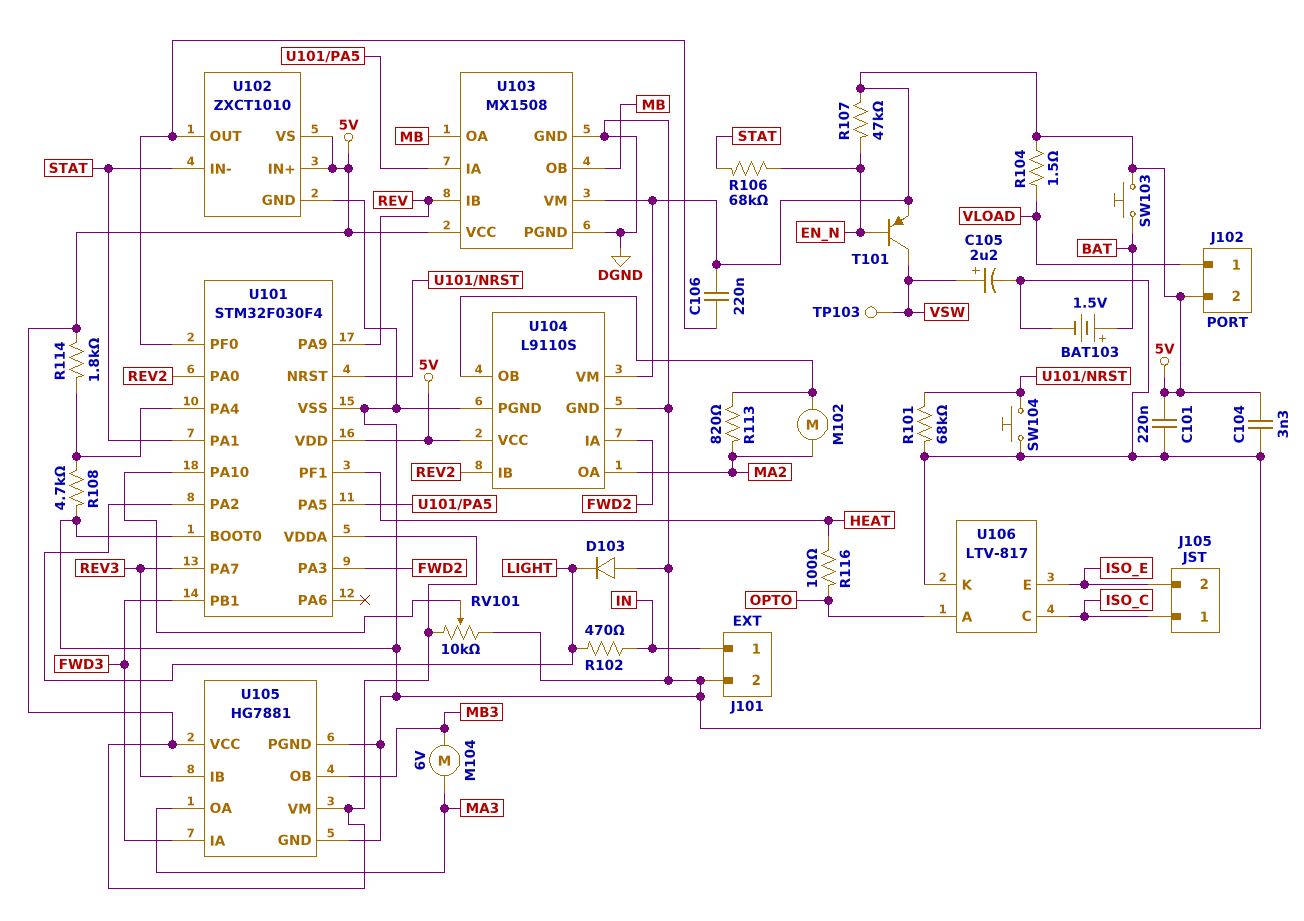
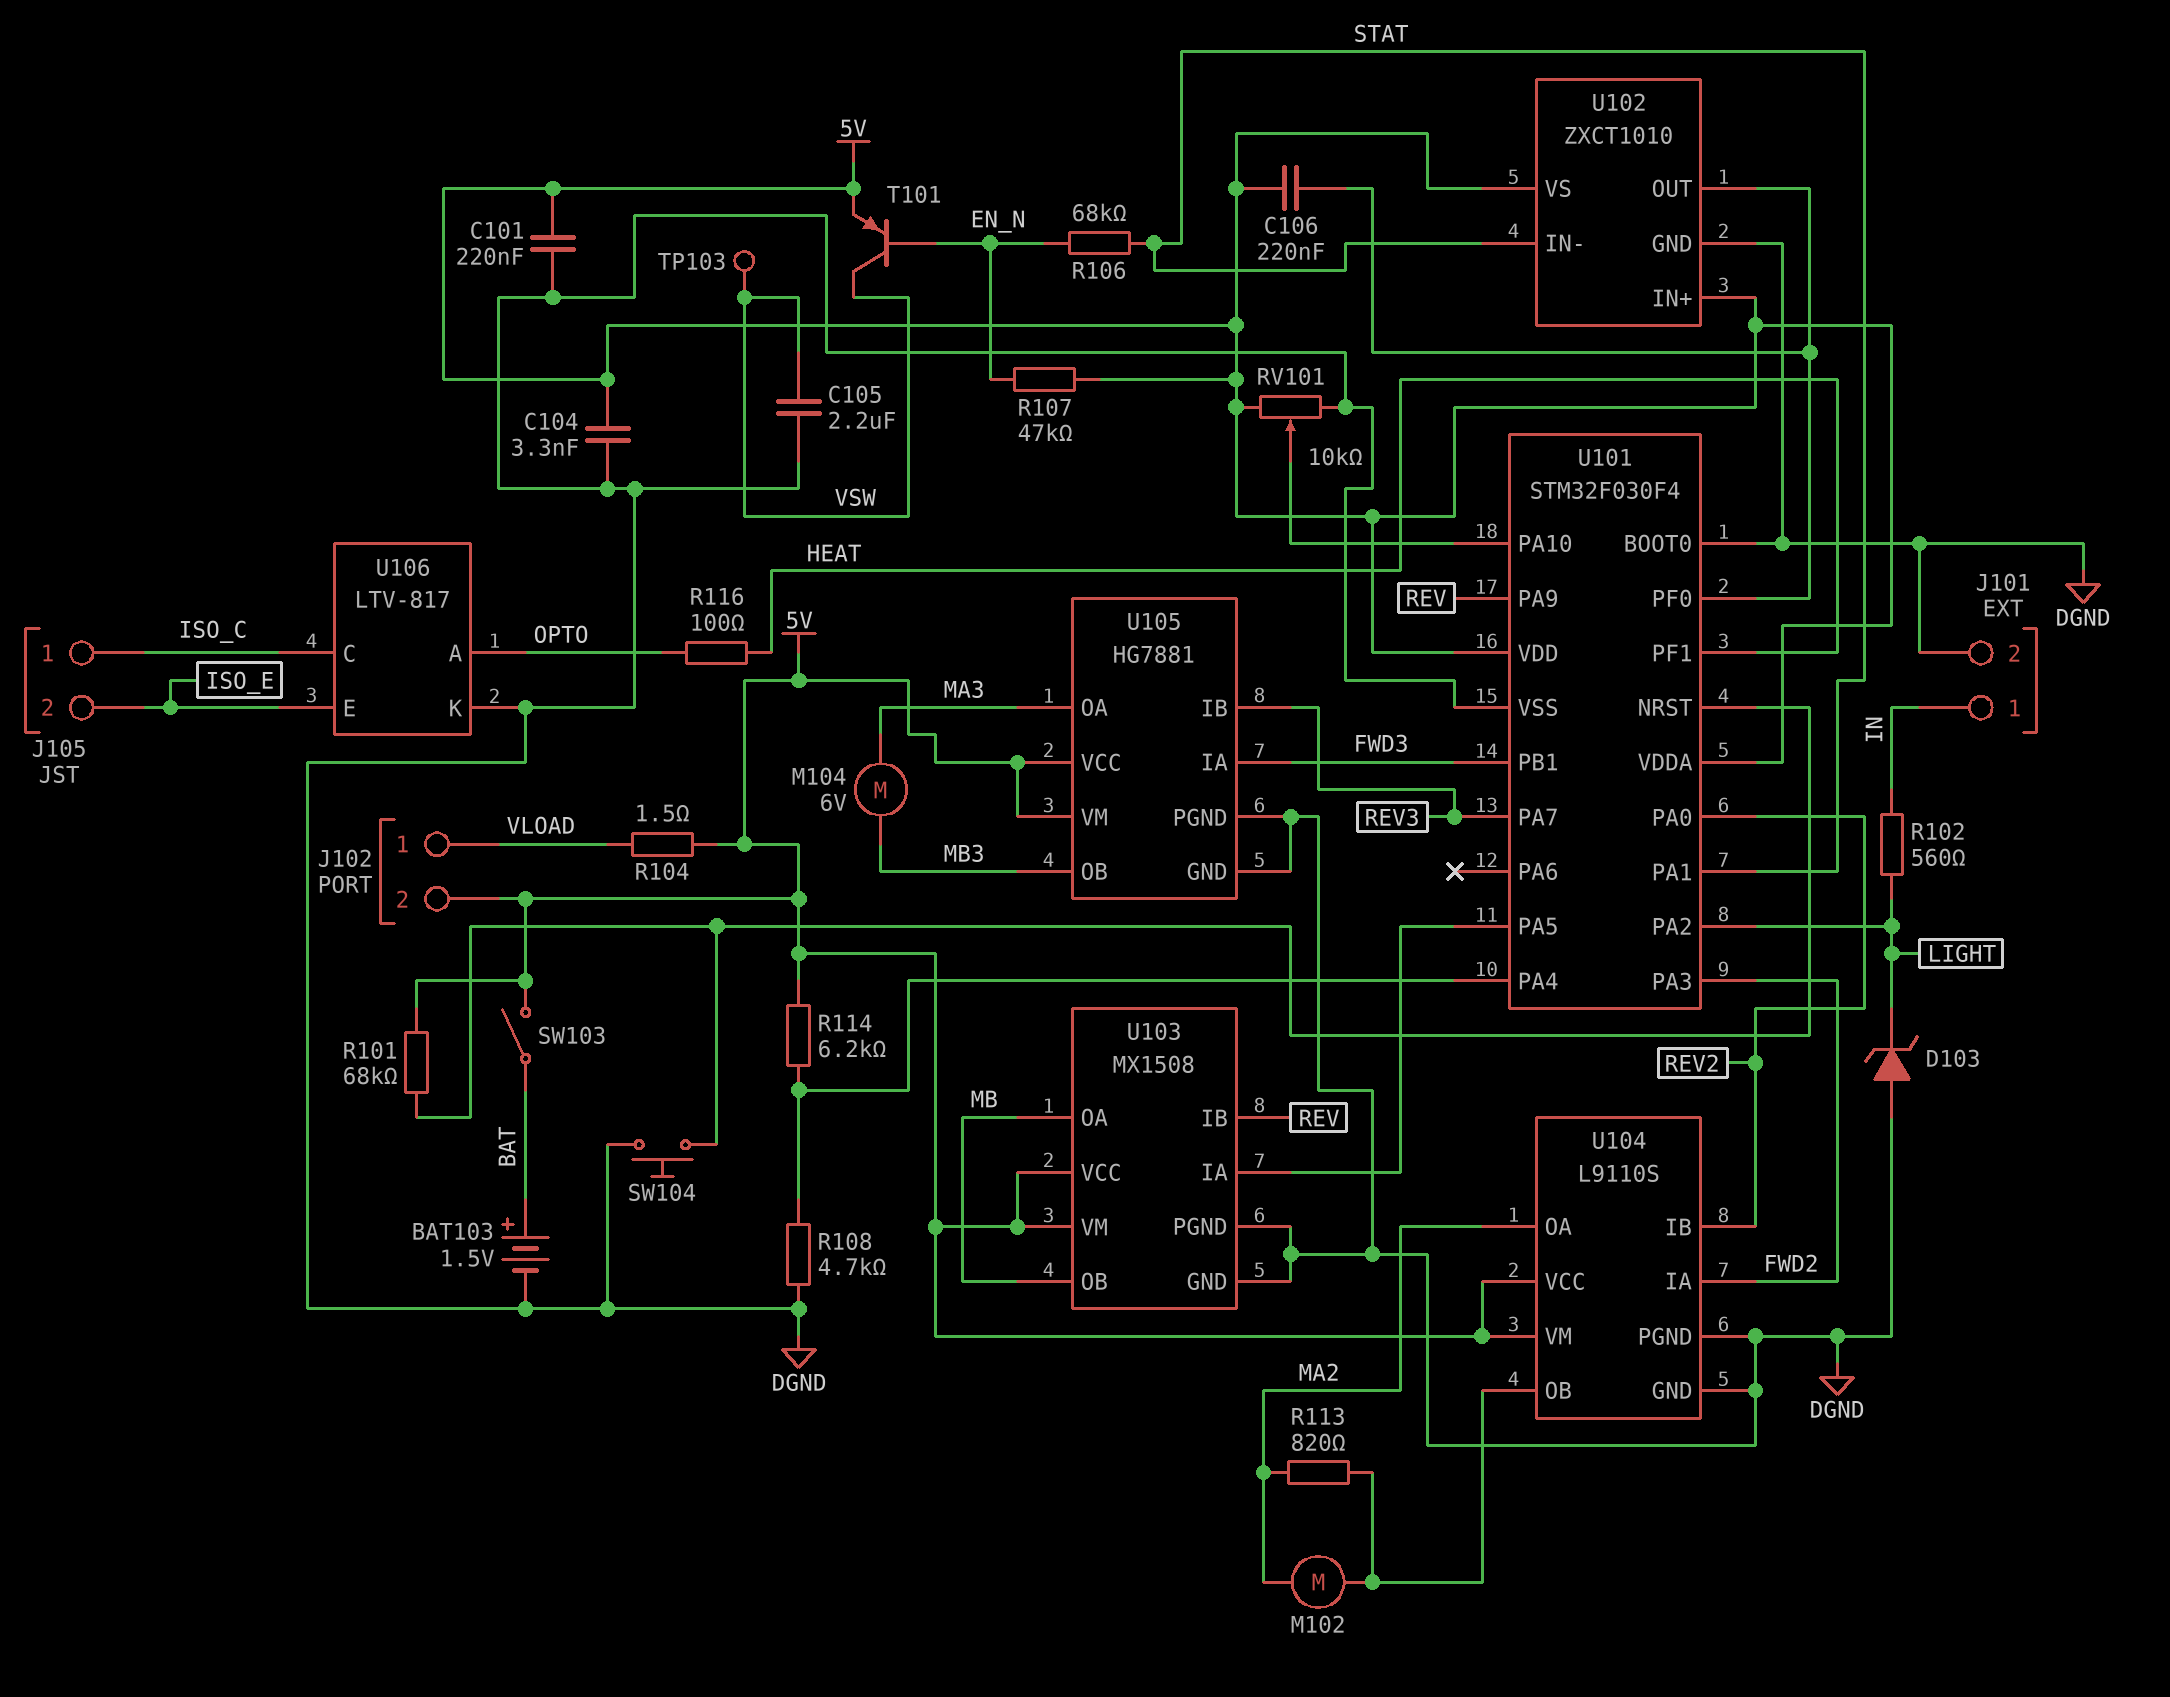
C105: 2.2uF (plus VSW, minus DGND) -> 2.2uF (DGND, VSW)
D103: diode (A DGND, K LIGHT) -> zener (A DGND, K LIGHT)
R101: 68k (DGND, U101/NRST) -> 68k (5V, U101/NRST)
R102: 470 (IN, LIGHT) -> 560 (IN, LIGHT)
R114: 1.8k (5V, U101/PA4) -> 6.2k (5V, U101/PA4)
SW103: button (5V, BAT) -> switch (5V, BAT)

